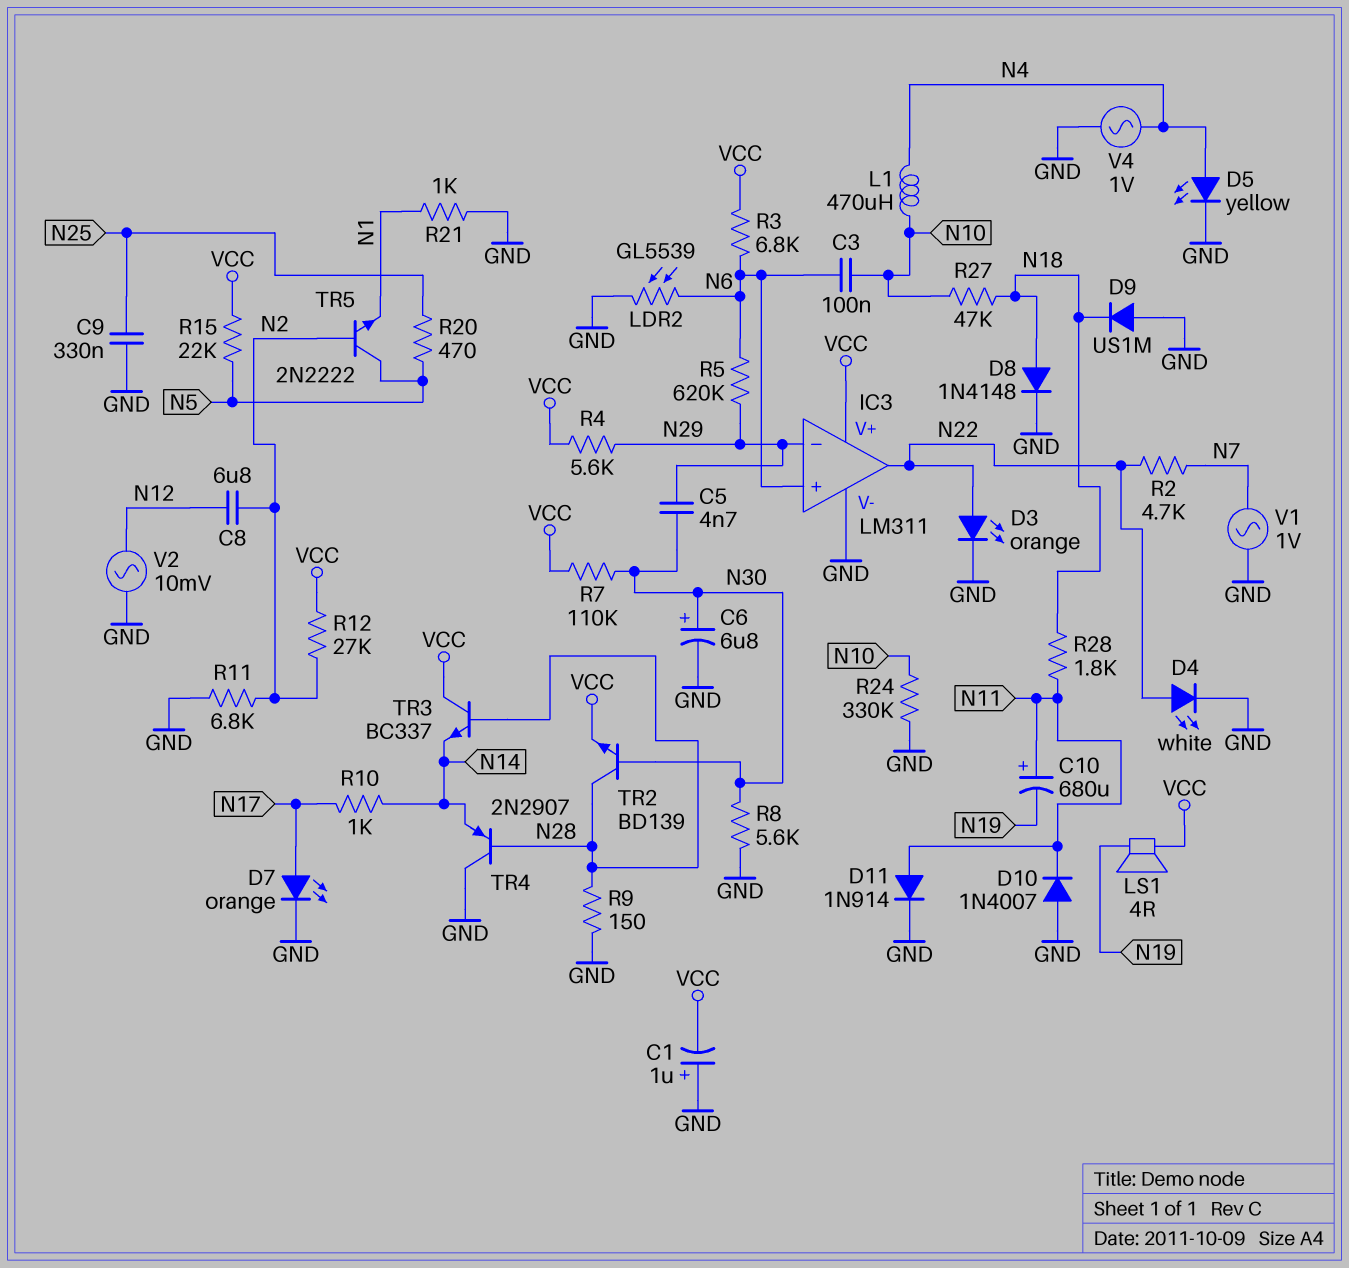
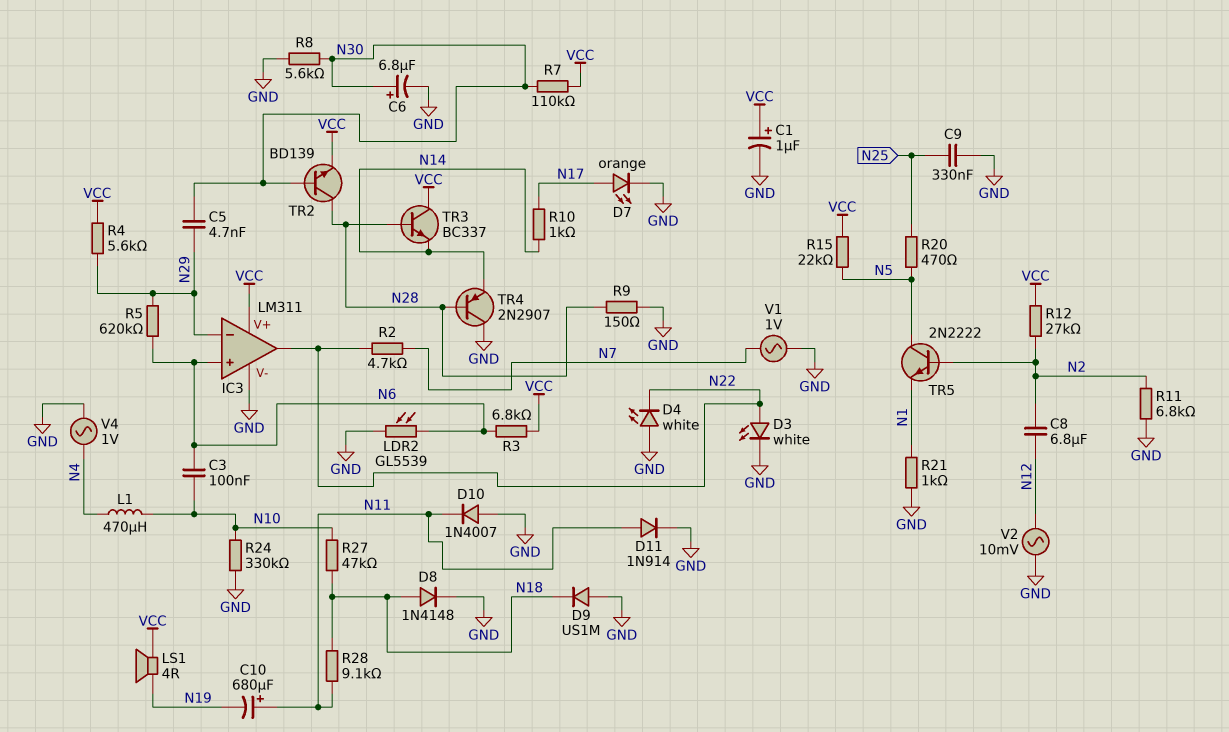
C1: 1uF (plus GND, minus VCC) -> 1uF (plus VCC, minus GND)
D3: LED orange (A N22, K GND) -> LED white (A N22, K GND)
D4: LED white (A N22, K GND) -> LED white (A GND, K N22)
D5: LED yellow (A N4, K GND) -> none
R28: 1.8k (N11, N18) -> 9.1k (N11, N18)

